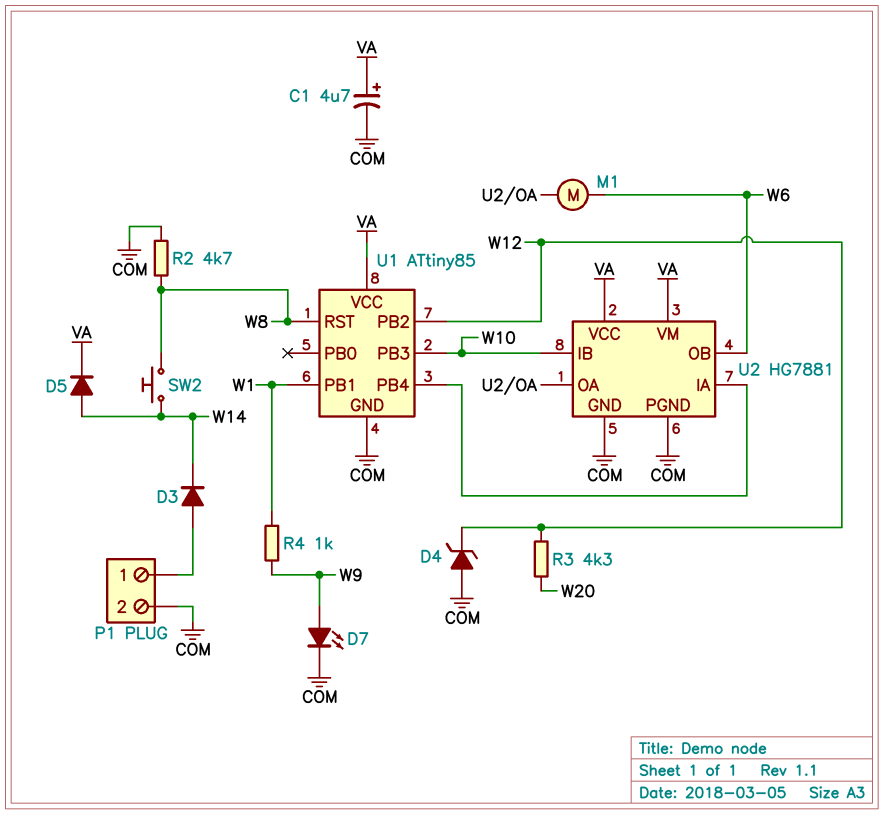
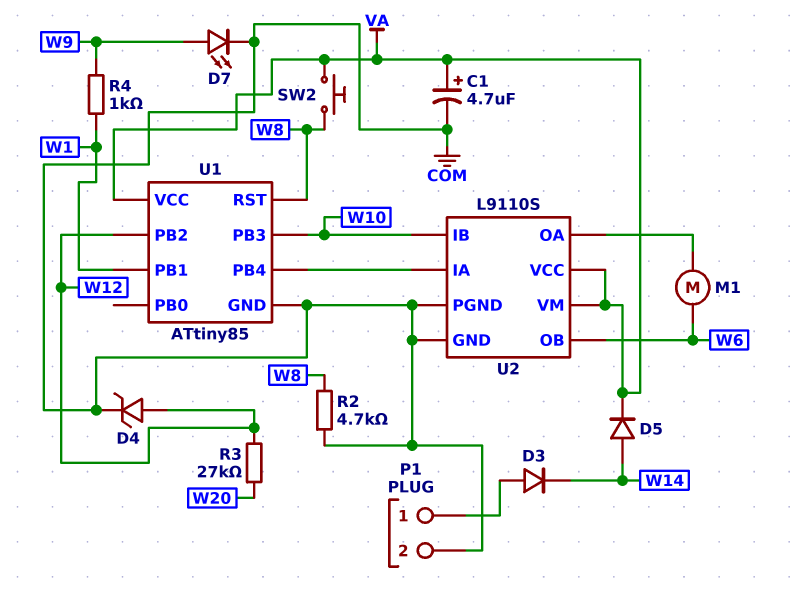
D4: zener (A COM, K W12) -> zener (A W12, K COM)
R3: 4.3k (W12, W20) -> 27k (W12, W20)
SW2: button (W8, W14) -> button (VA, W8)
U2: HG7881 -> L9110S

